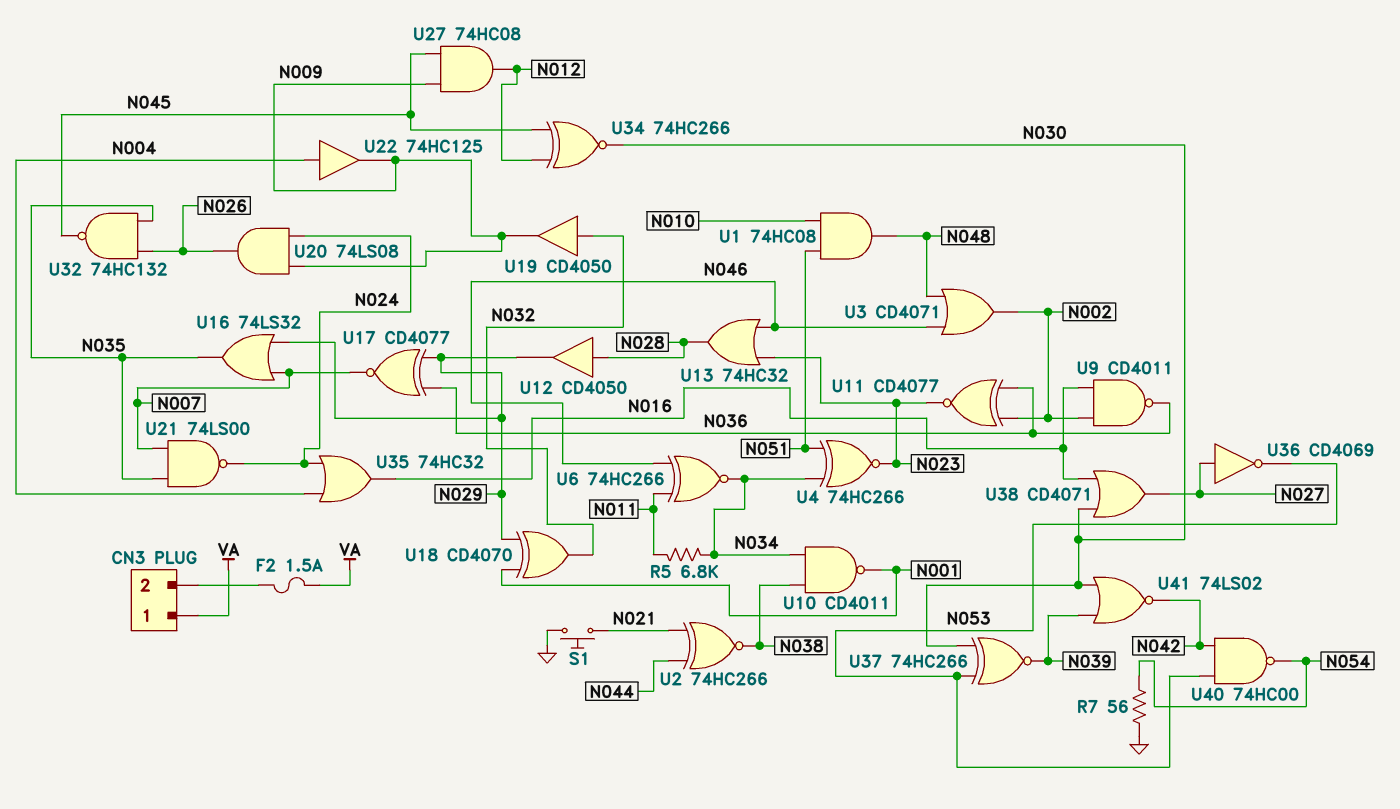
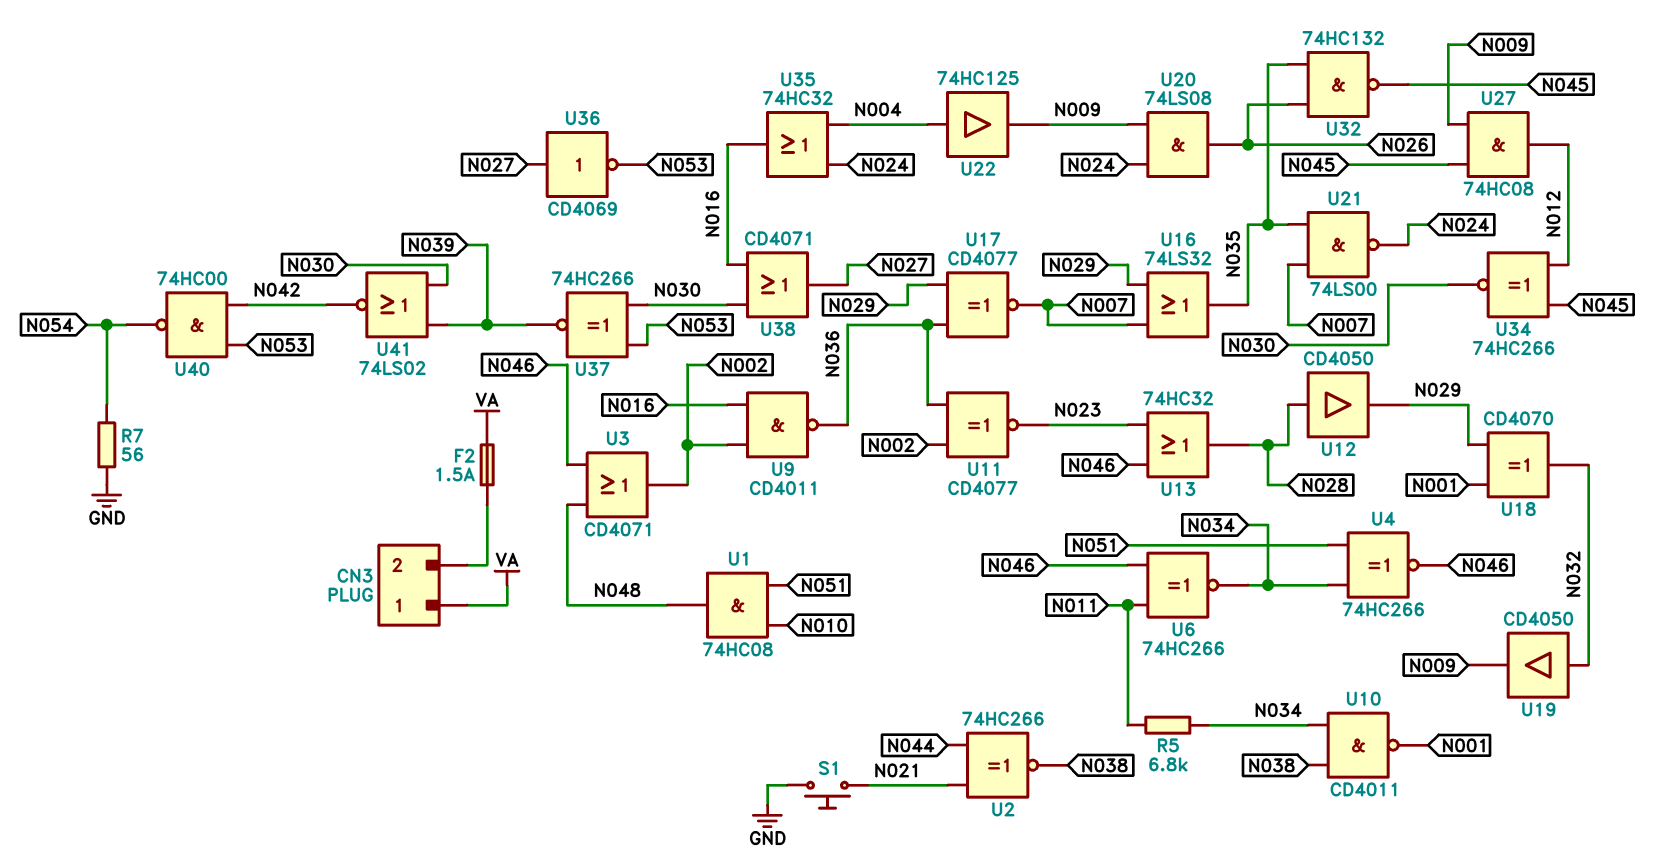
U4: XNOR 74HC266 (in N034, in N051, out N023) -> XNOR 74HC266 (in N034, in N051, out N046)

